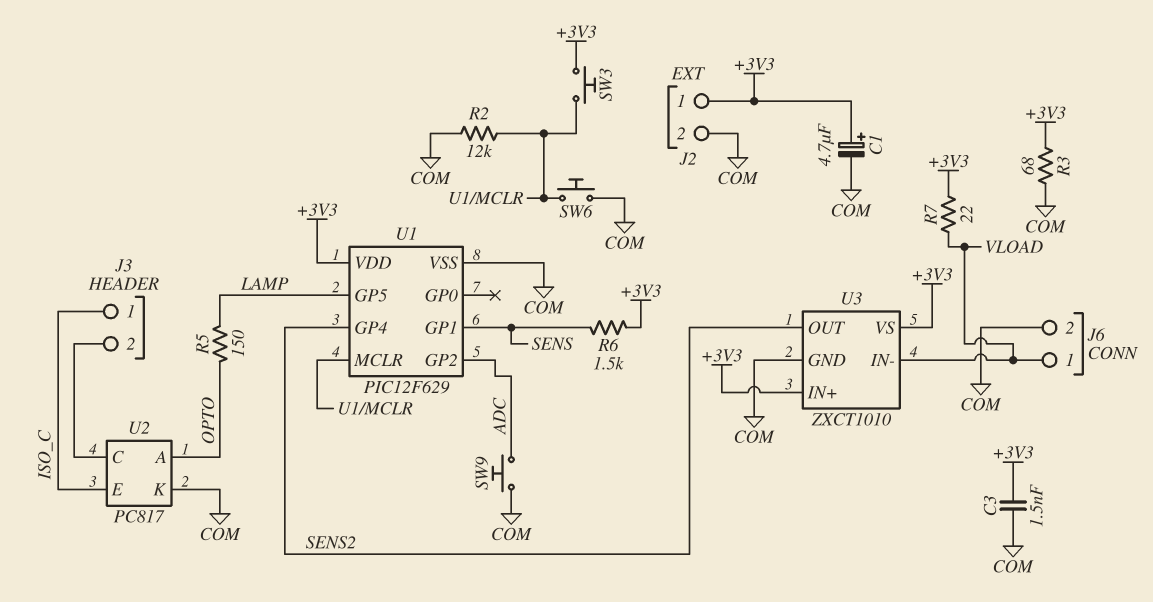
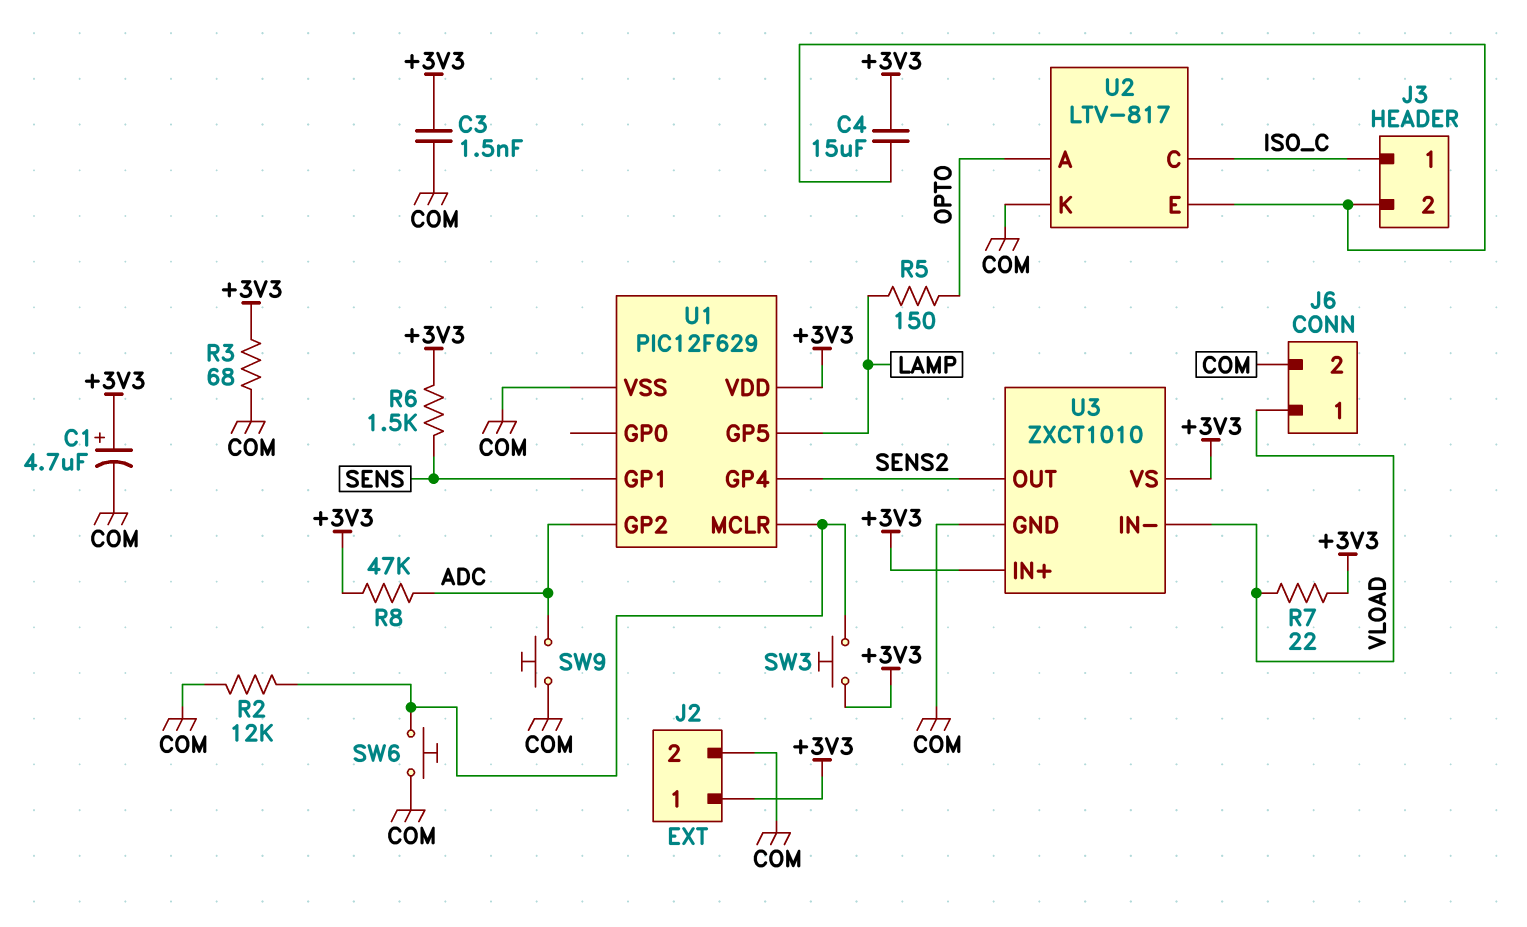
C4: none -> 15uF (+3V3, J3/2)
R8: none -> 47k (+3V3, ADC)
U2: PC817 -> LTV-817
U2 pin C: J3/2 -> ISO_C
U2 pin E: ISO_C -> J3/2

